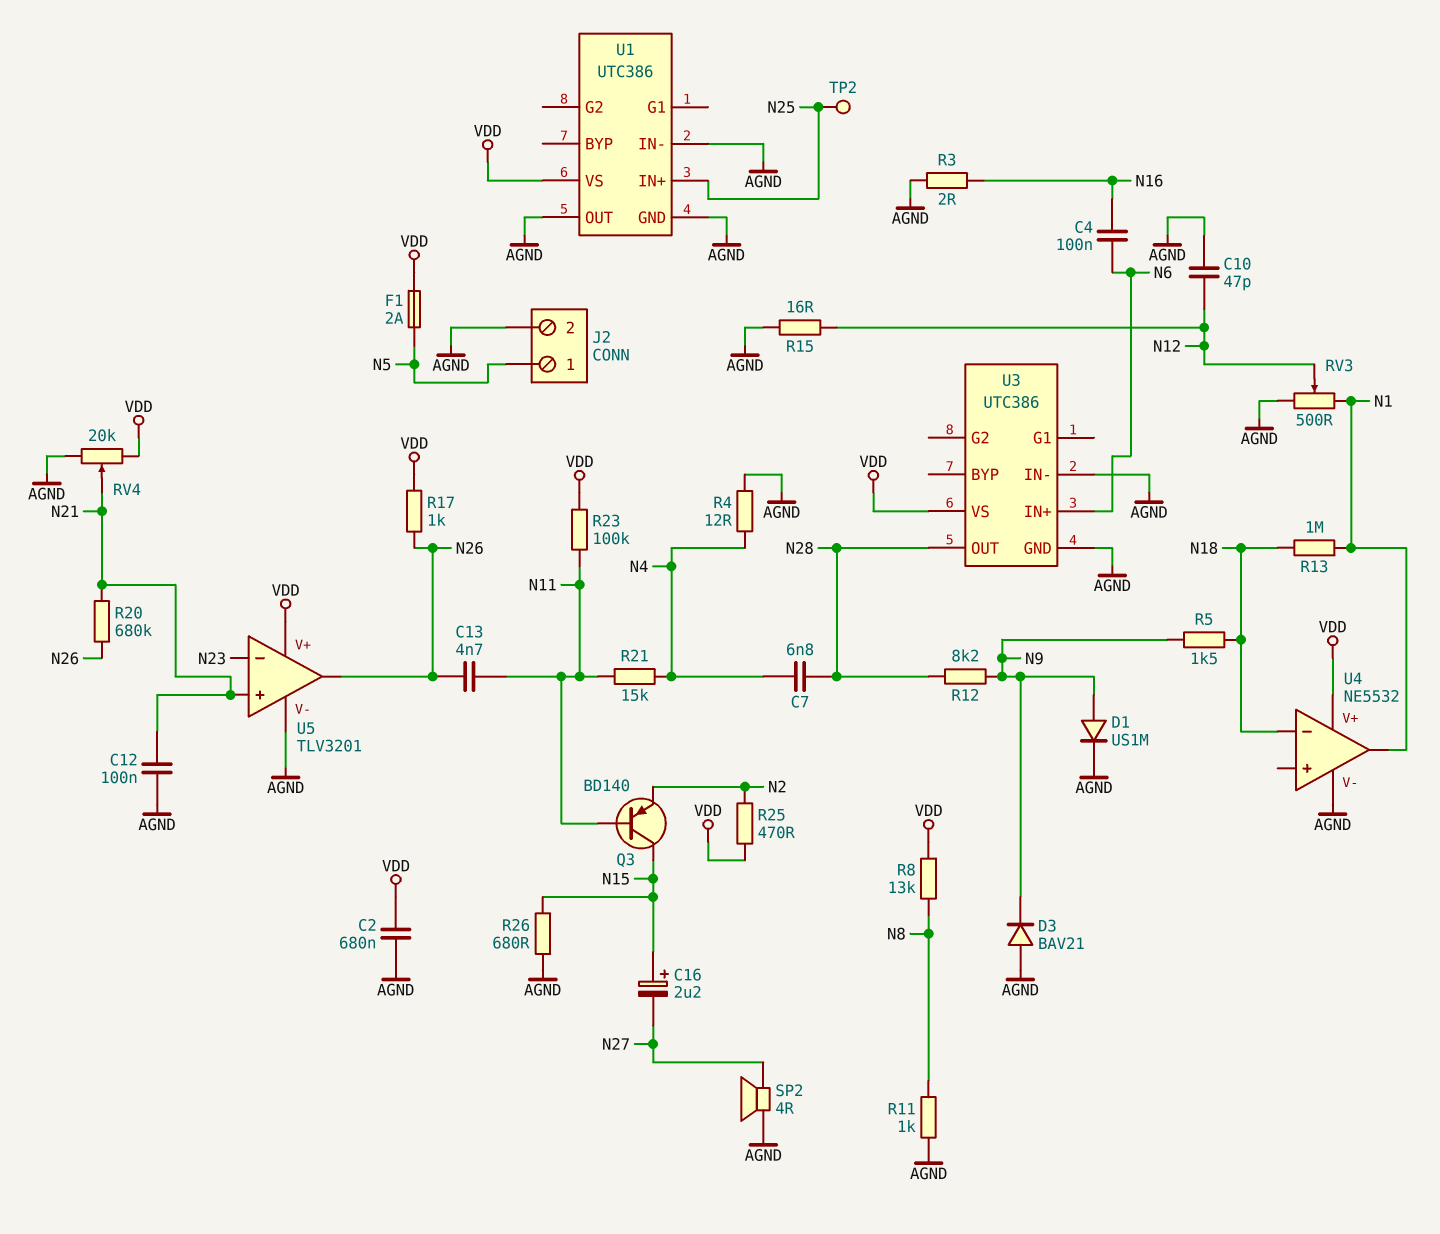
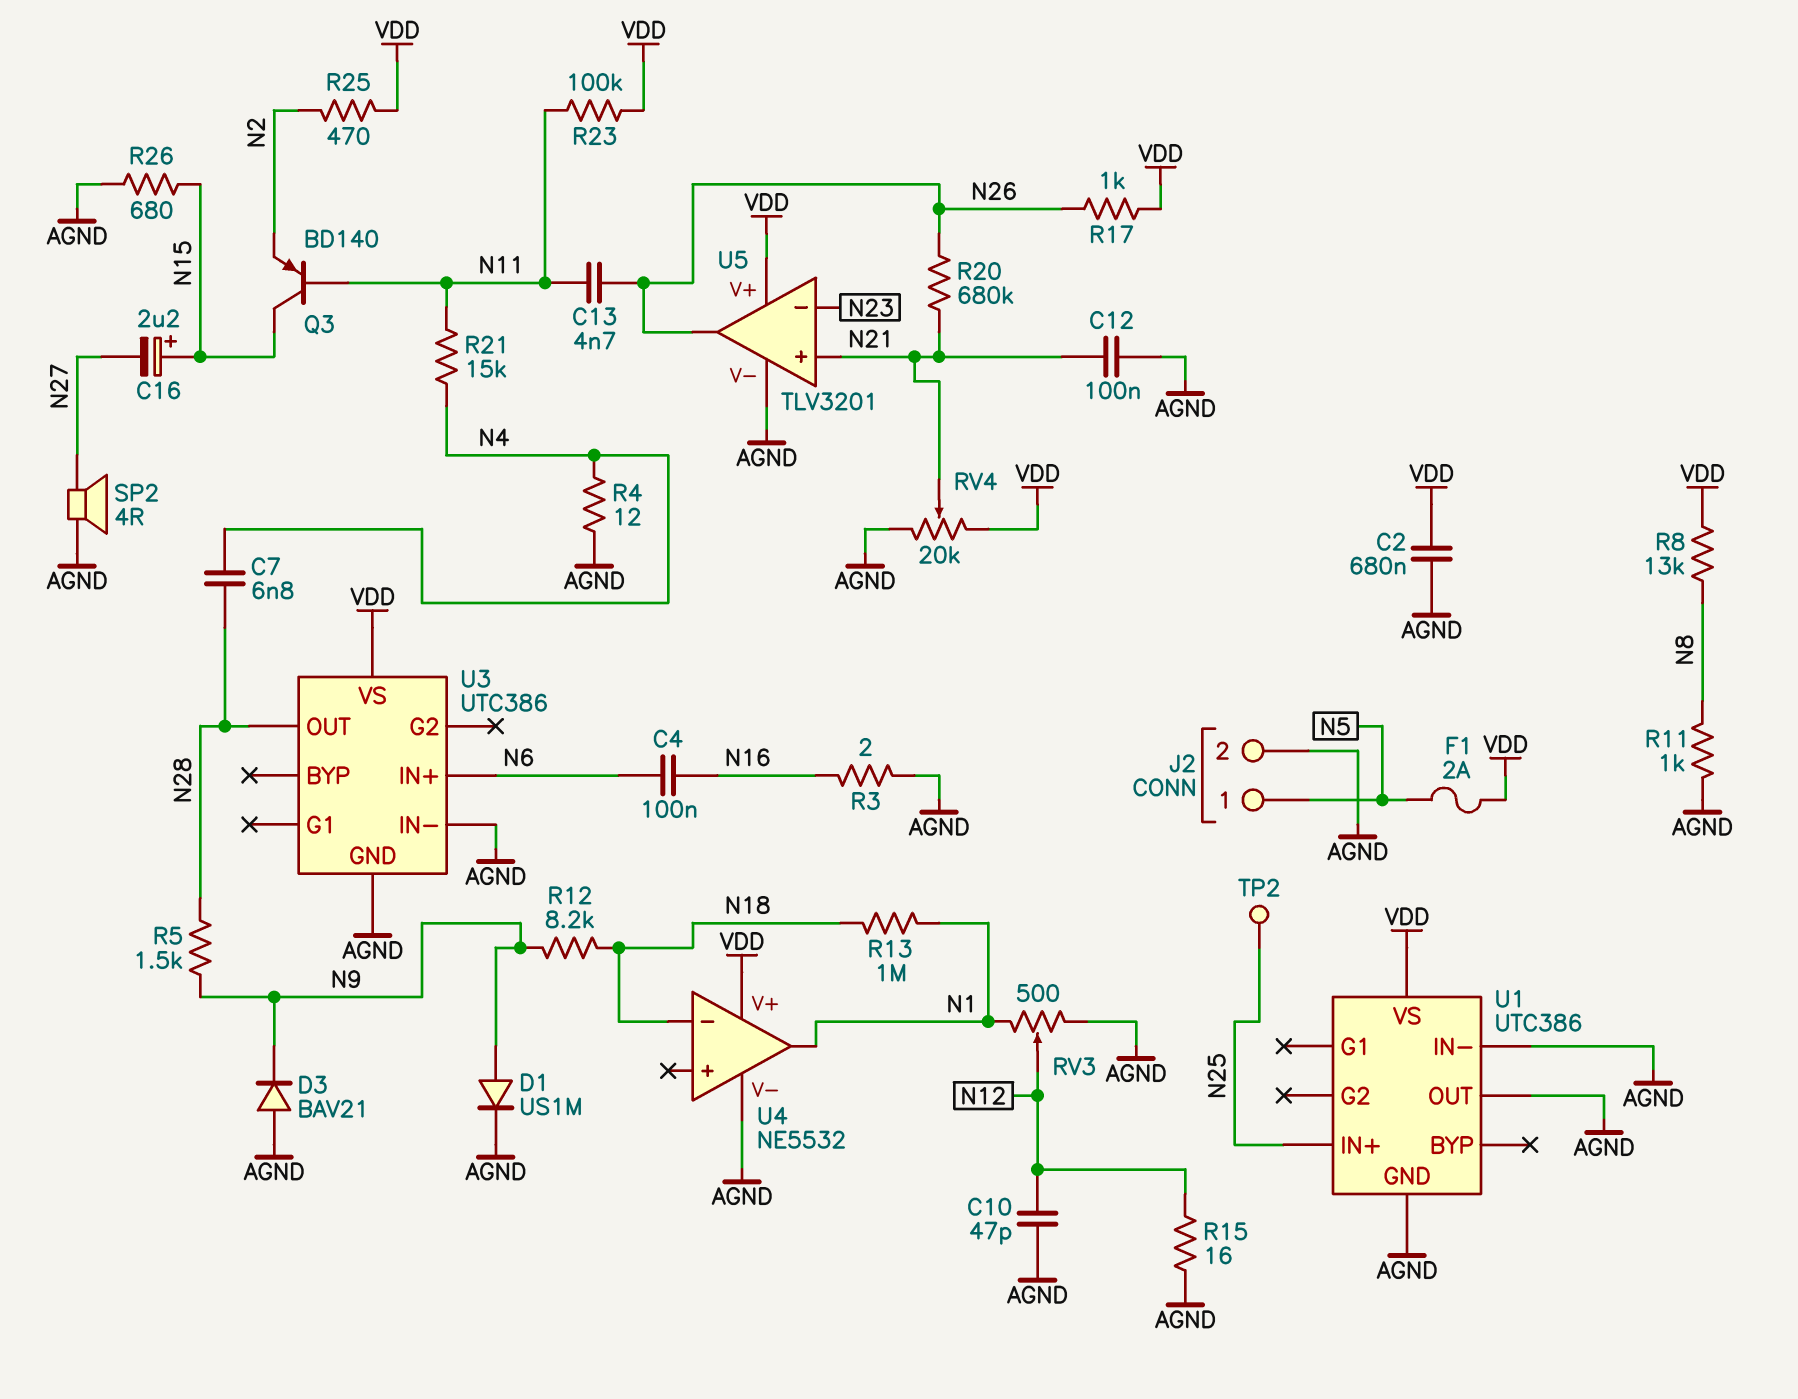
R5: 1.5k (N9, N18) -> 1.5k (N9, N28)
R12: 8.2k (N9, N28) -> 8.2k (N9, N18)

